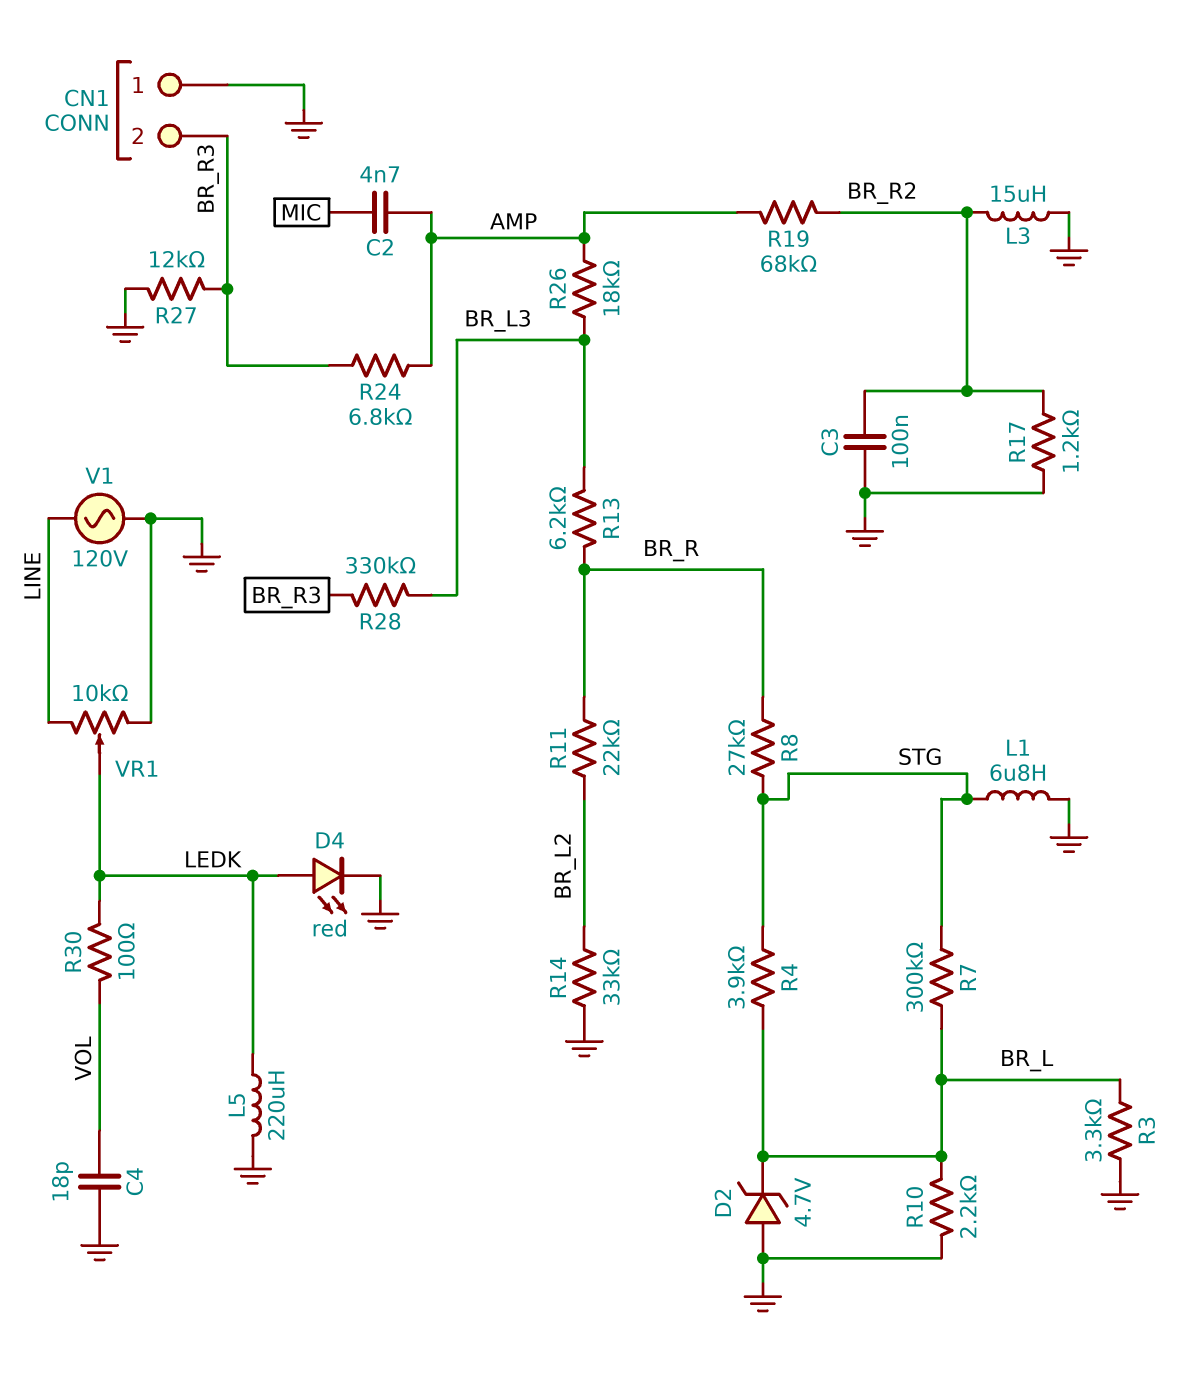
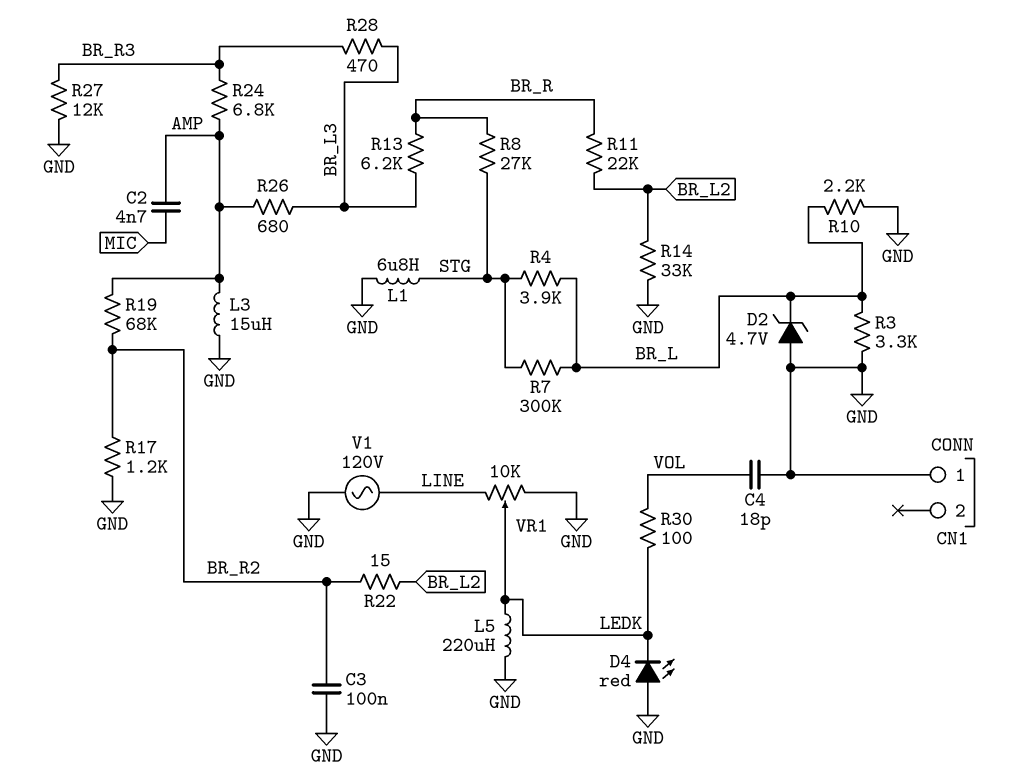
CN1 pin 2: BR_R3 -> none
D4: LED red (A LEDK, K GND) -> LED red (A GND, K LEDK)
L3: 15uH (BR_R2, GND) -> 15uH (AMP, GND)
R22: none -> 15 (BR_L2, BR_R2)
R26: 18k (AMP, BR_L3) -> 680 (AMP, BR_L3)
R28: 330k (BR_L3, BR_R3) -> 470 (BR_L3, BR_R3)

